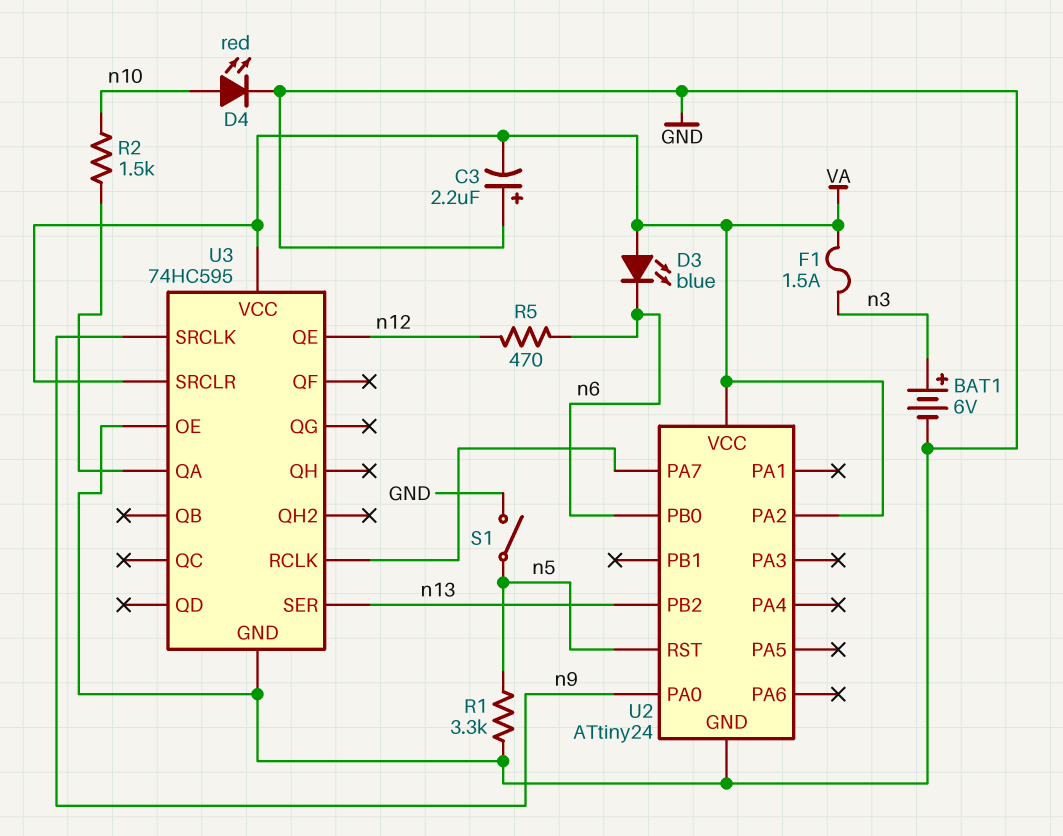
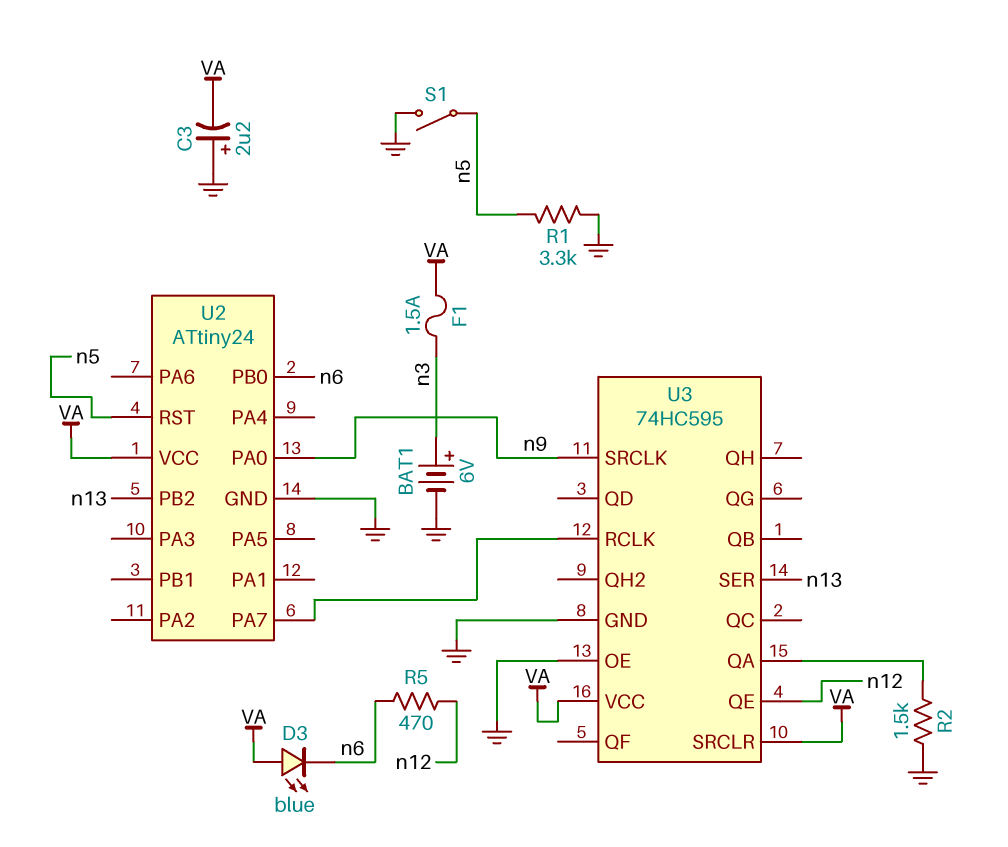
D4: LED red (A n10, K GND) -> none
R2: 1.5k (U3/QA, n10) -> 1.5k (GND, U3/QA)
U2 pin PA2: VA -> none

